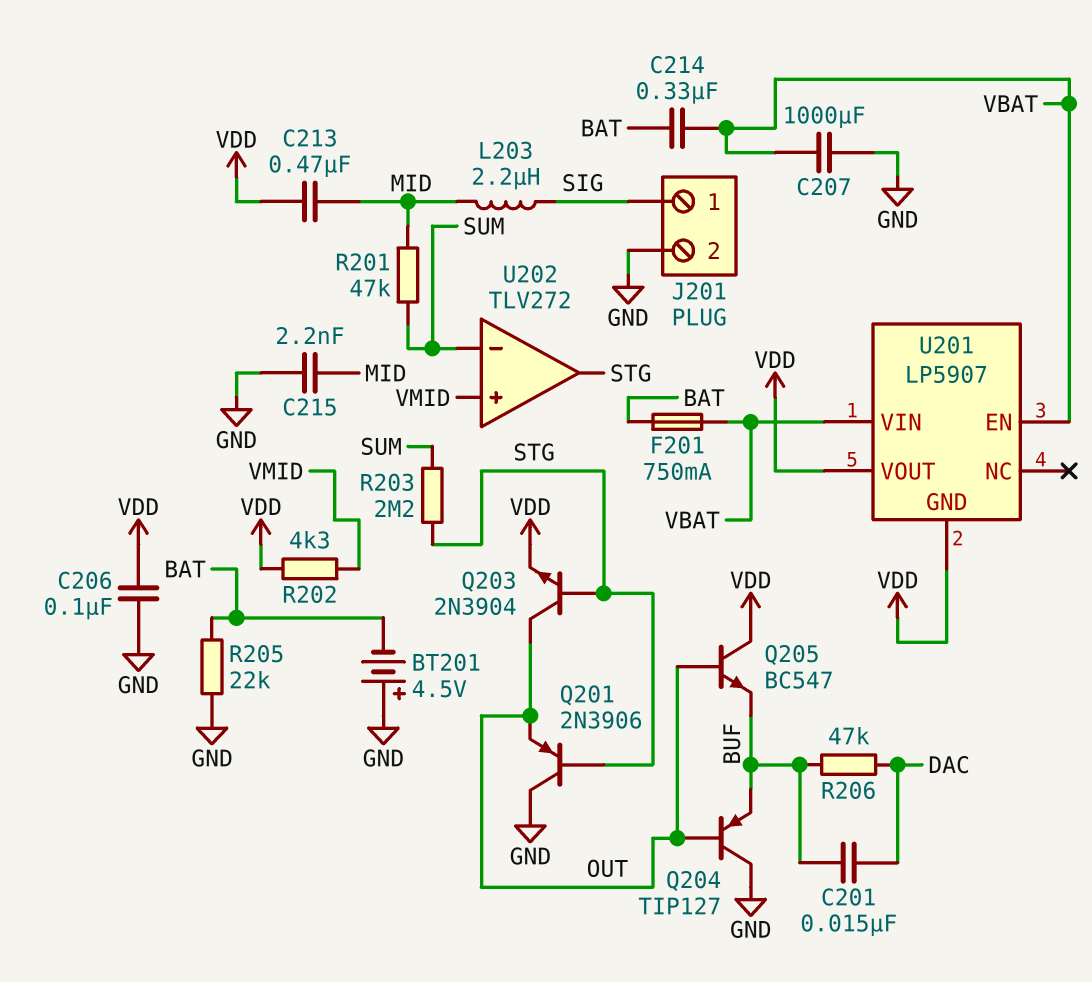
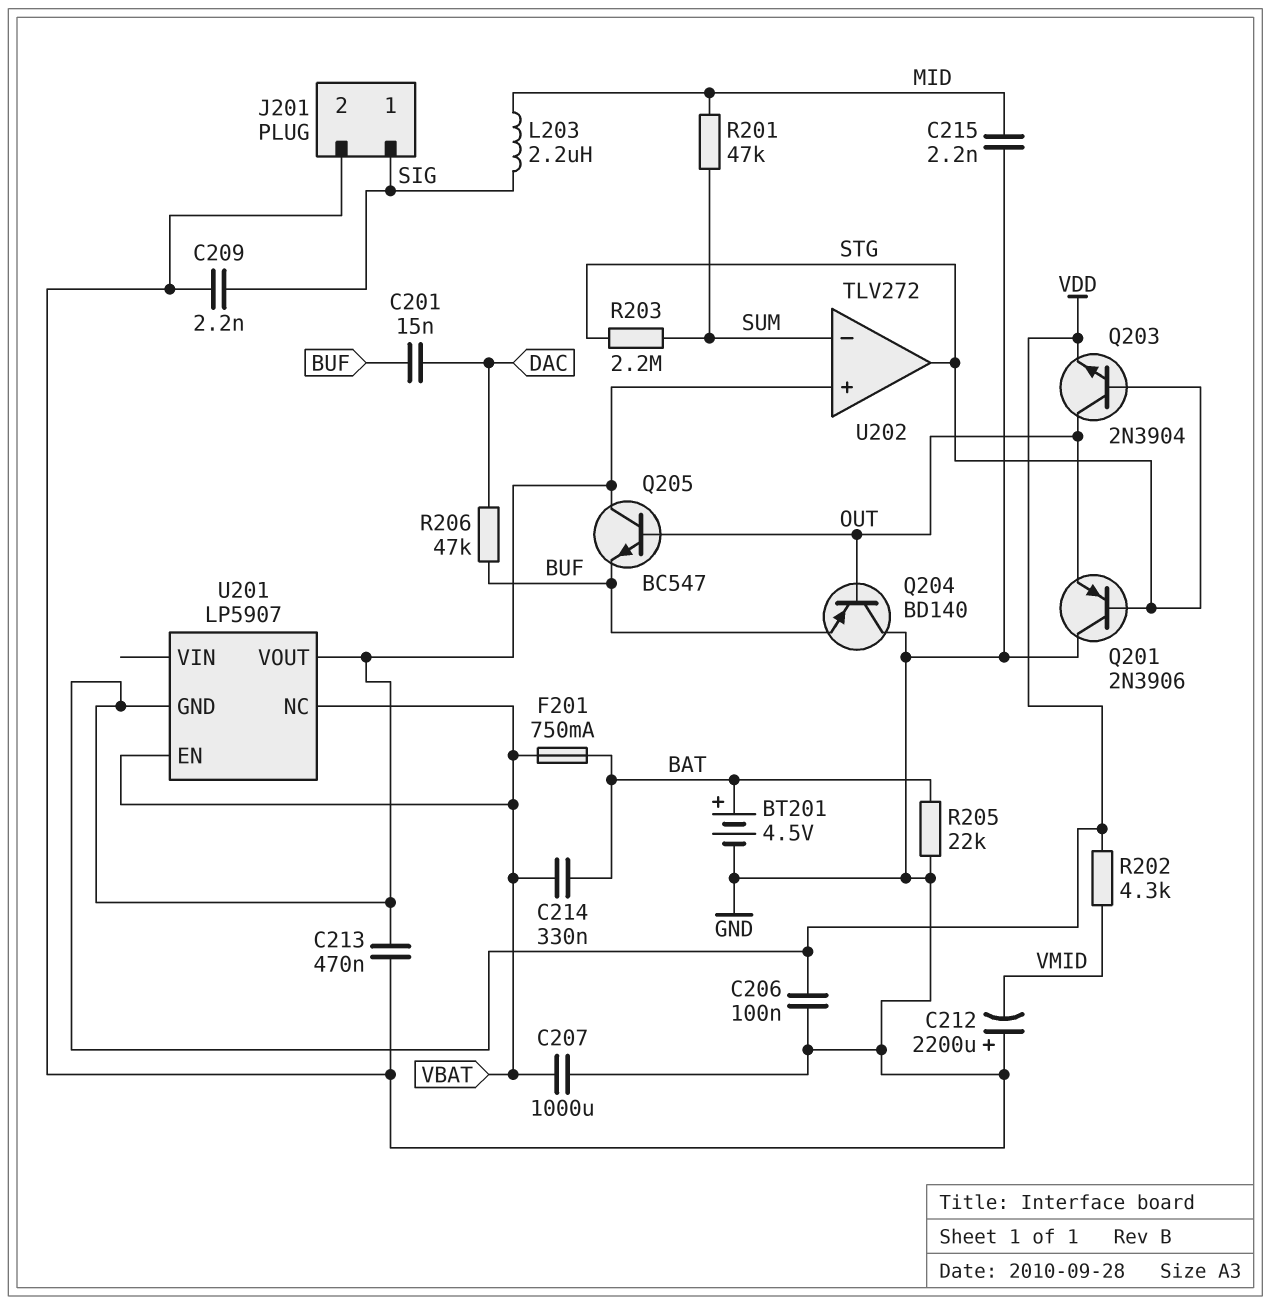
BT201: 4.5V (plus GND, minus BAT) -> 4.5V (plus BAT, minus GND)
C209: none -> 2.2nF (GND, SIG)
C212: none -> 2200uF (plus GND, minus VMID)
C213: 470nF (MID, VDD) -> 470nF (GND, VDD)
Q204: PNP TIP127 (B OUT, C GND, E BUF) -> PNP BD140 (B OUT, C GND, E BUF)
U201 pin NC: none -> VBAT
U201 pin VIN: VBAT -> none
U202 pin in+: VMID -> VDD

